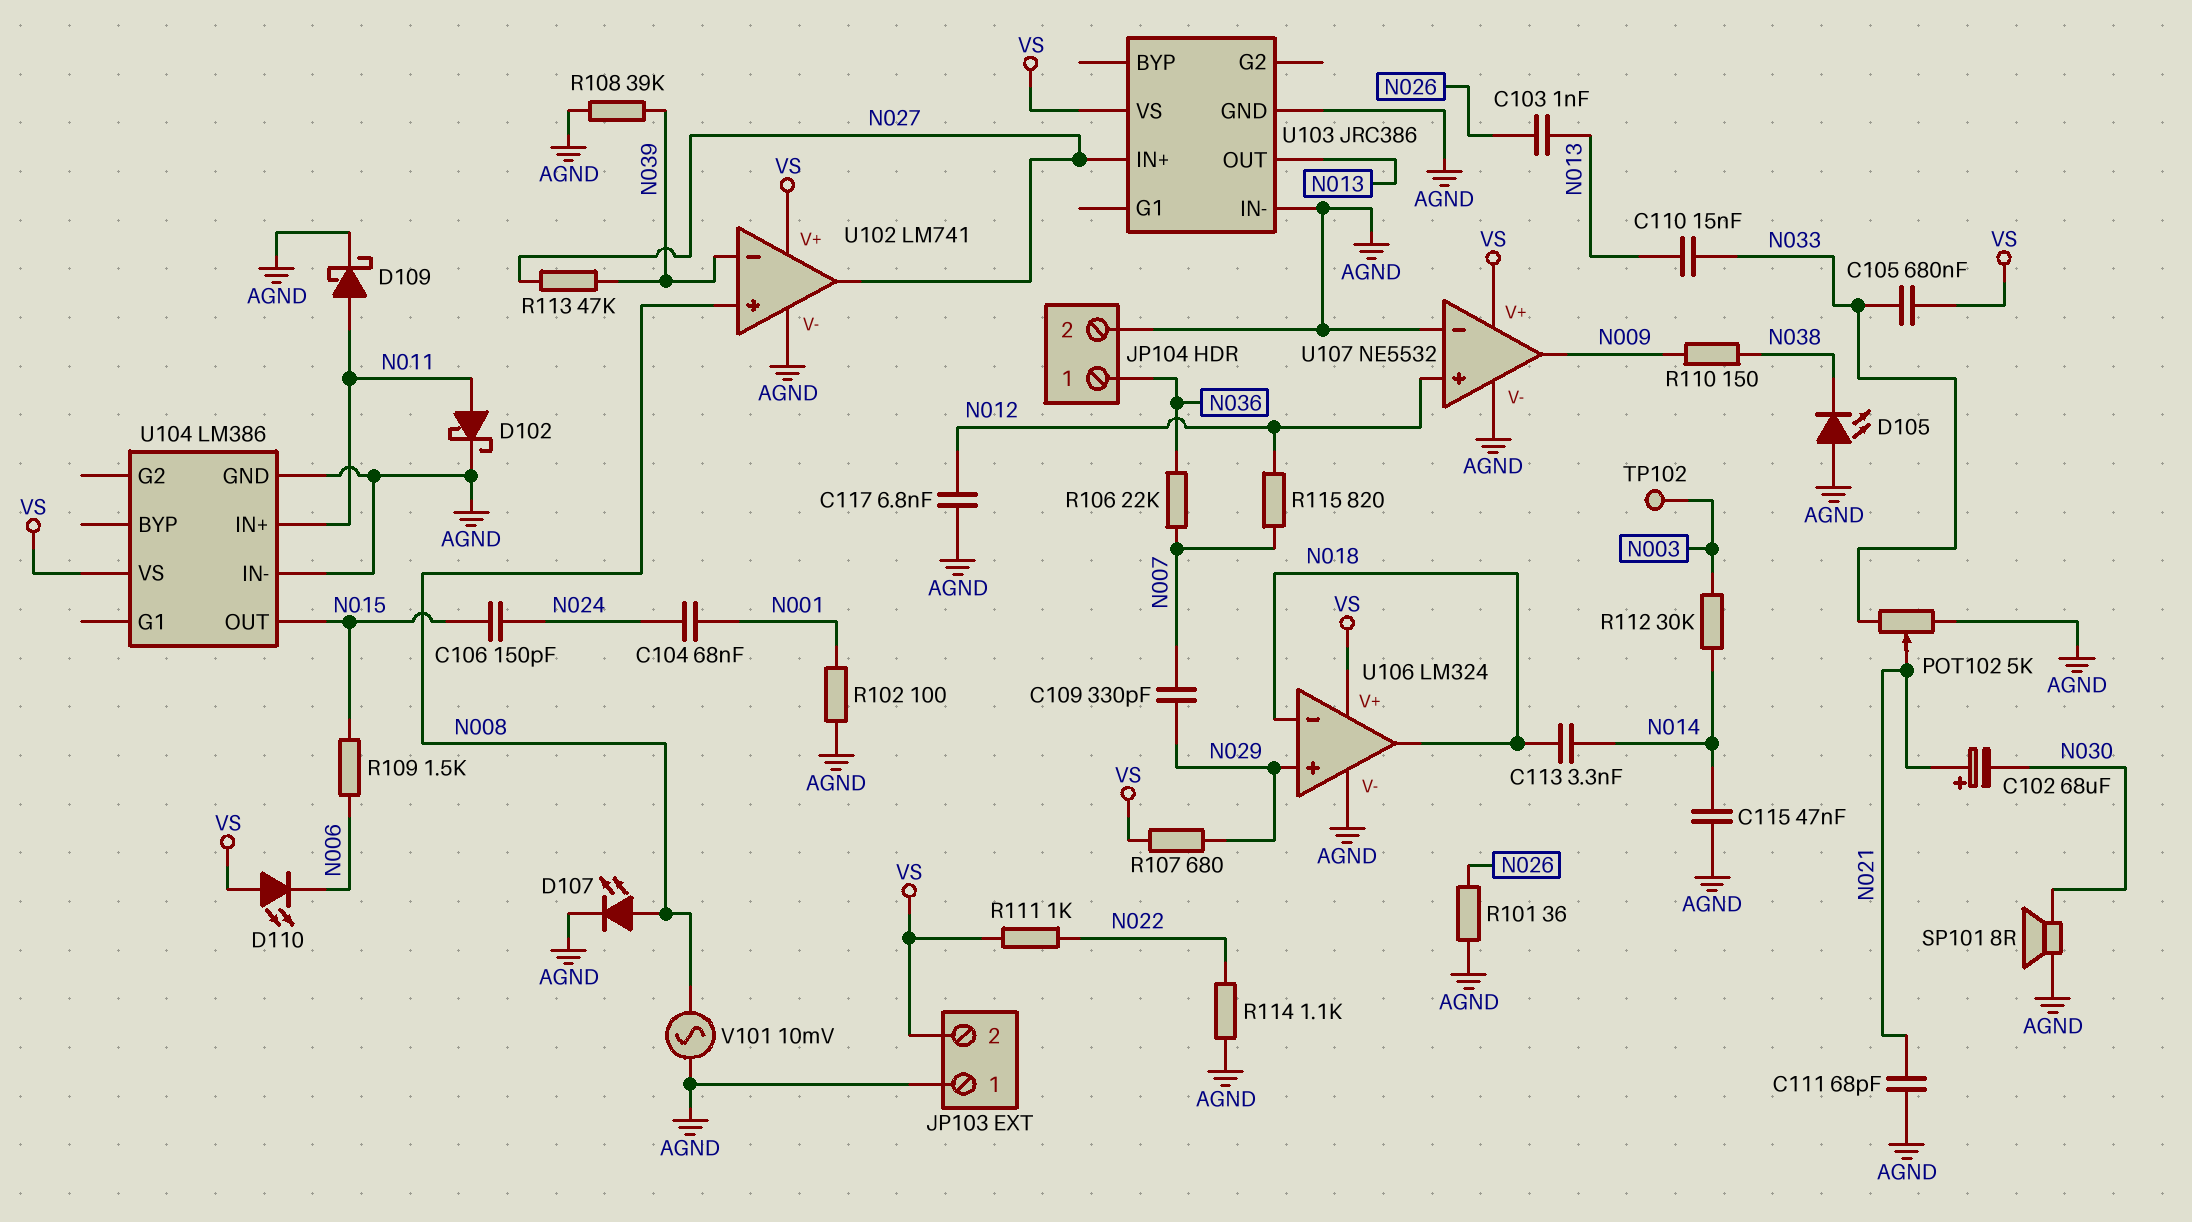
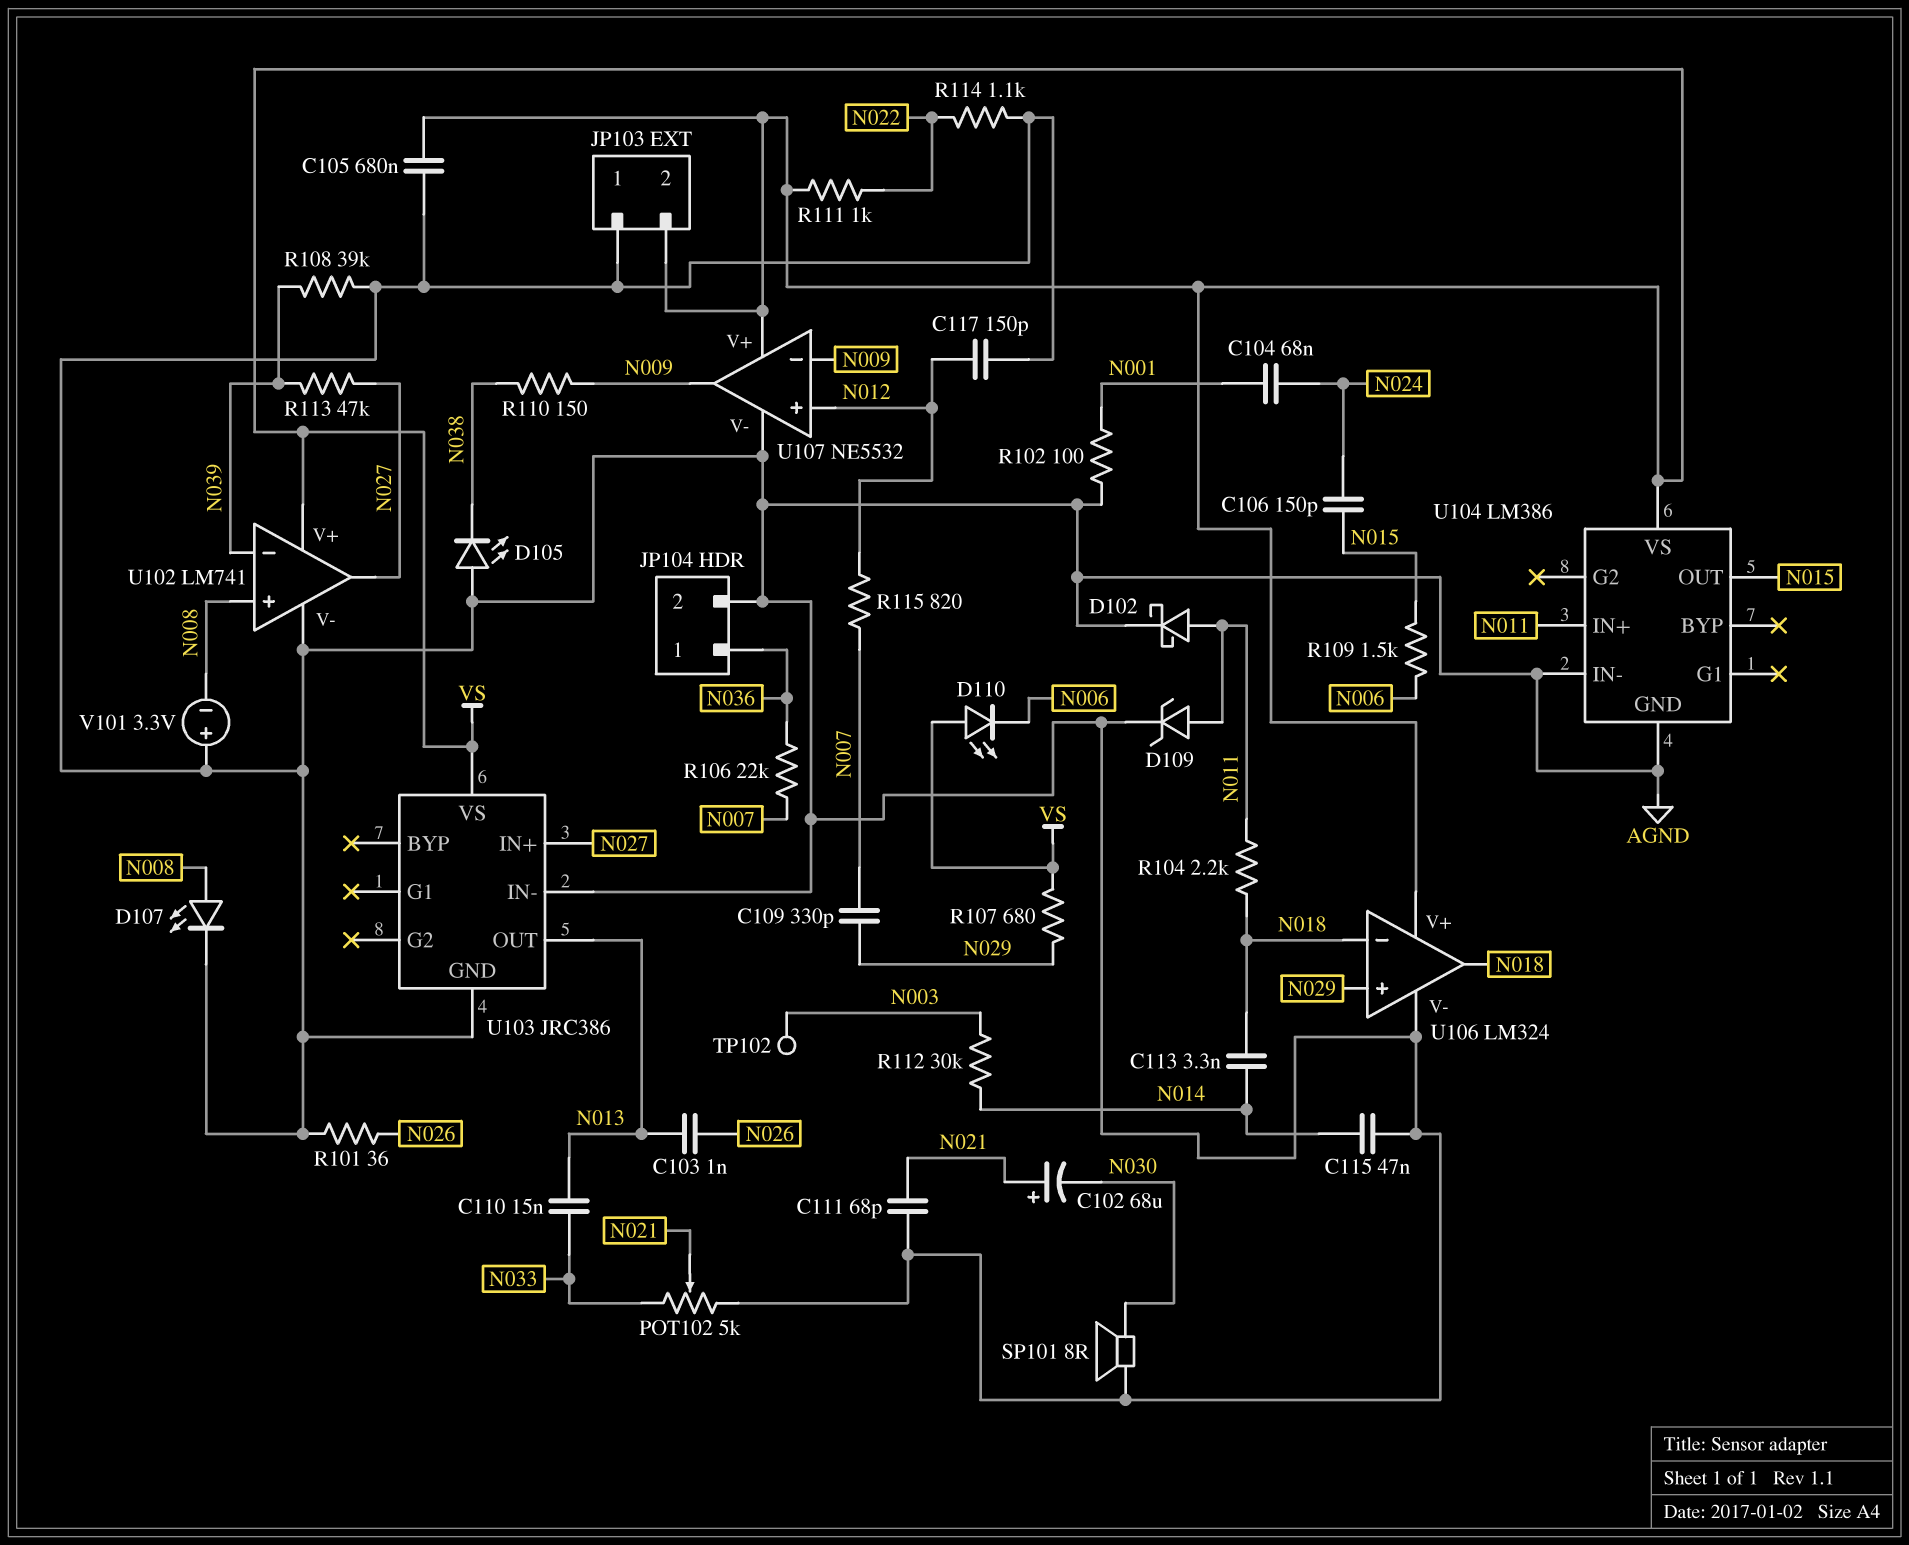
C105: 680nF (N033, VS) -> 680nF (AGND, VS)
C117: 6.8nF (AGND, N012) -> 150pF (AGND, N012)
D109: schottky (A N011, K AGND) -> zener (A N011, K AGND)
R104: none -> 2.2k (N011, N018)
U107 pin in-: AGND -> N009
V101: AC 10mV (AGND, N008) -> 3.3V (plus AGND, minus N008)

